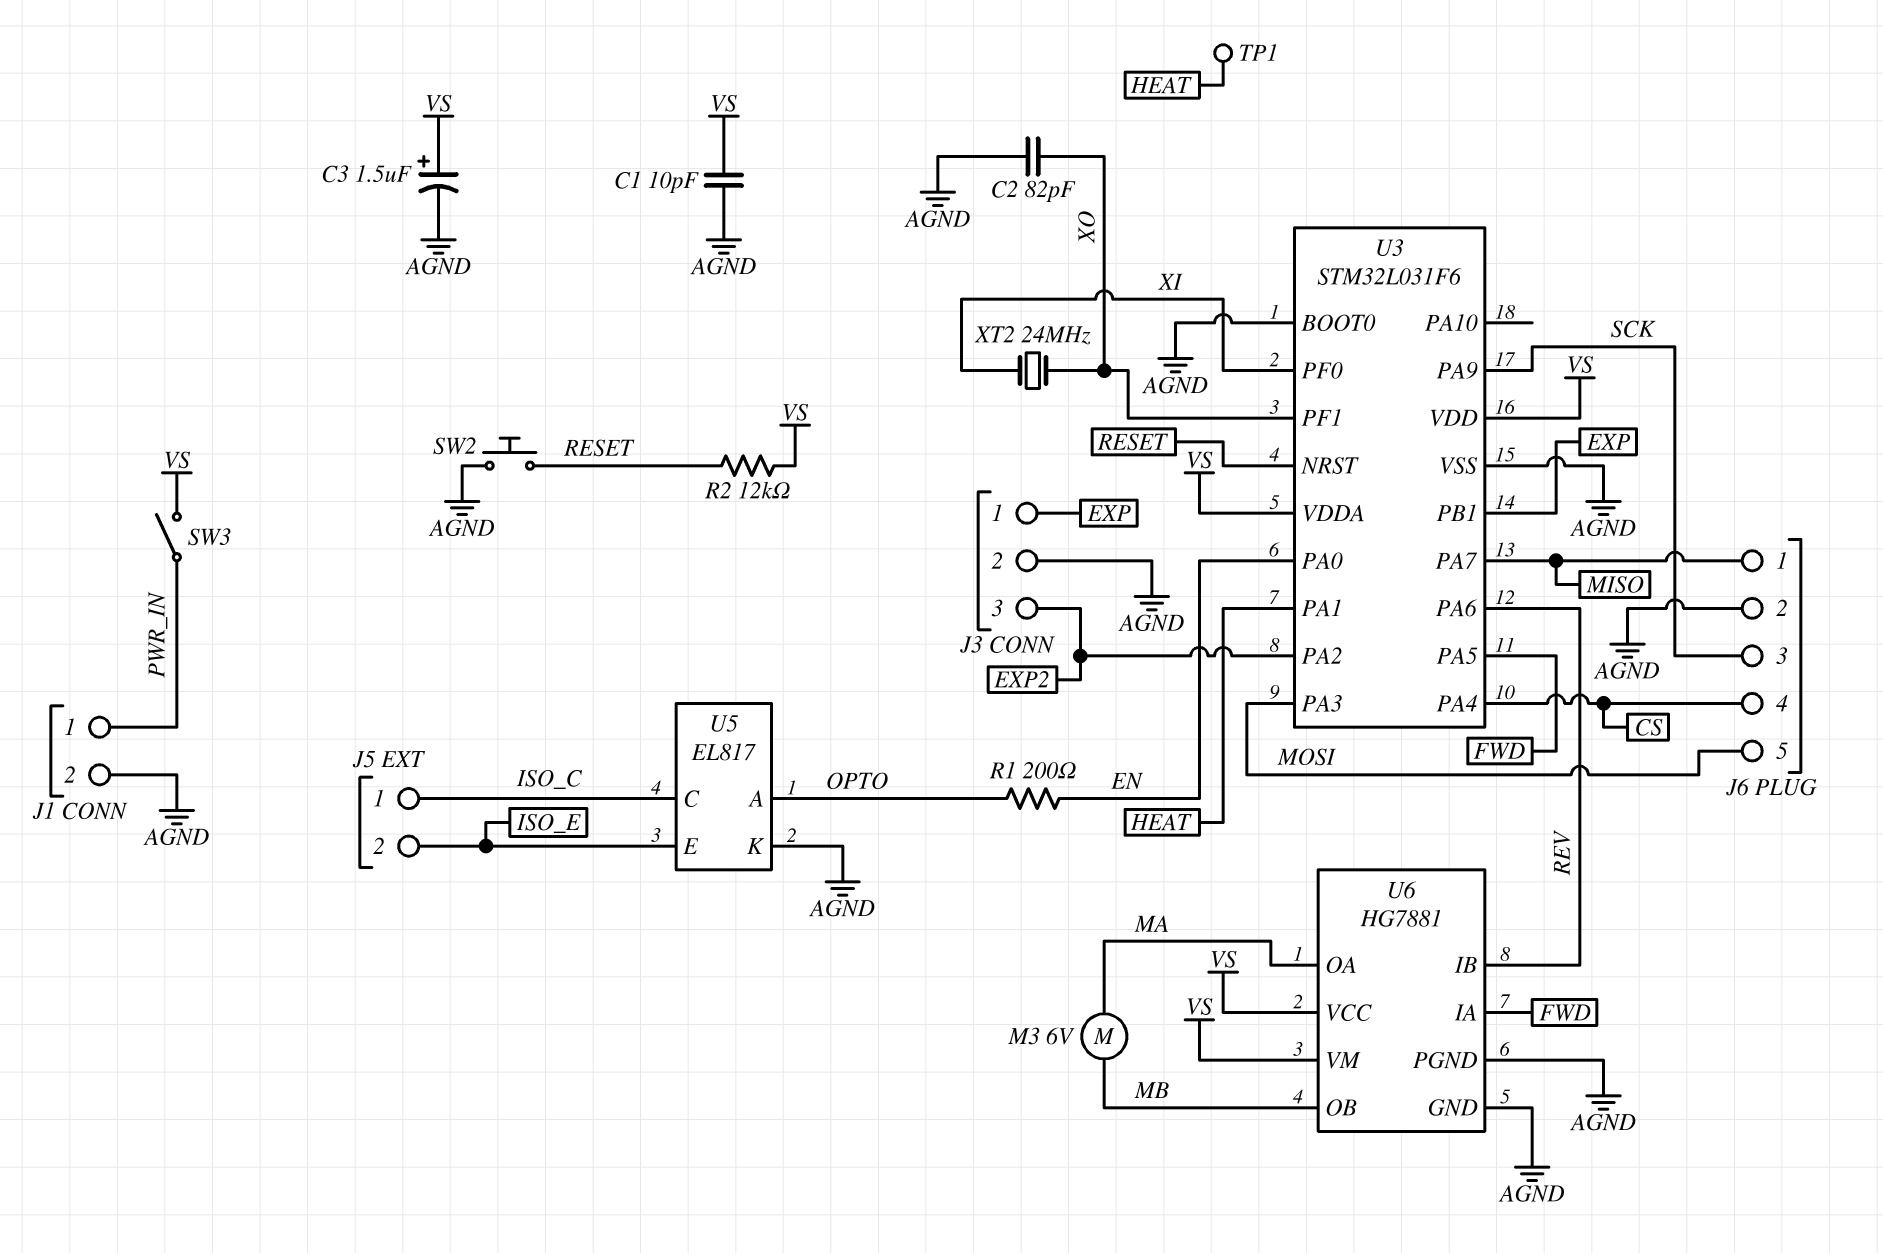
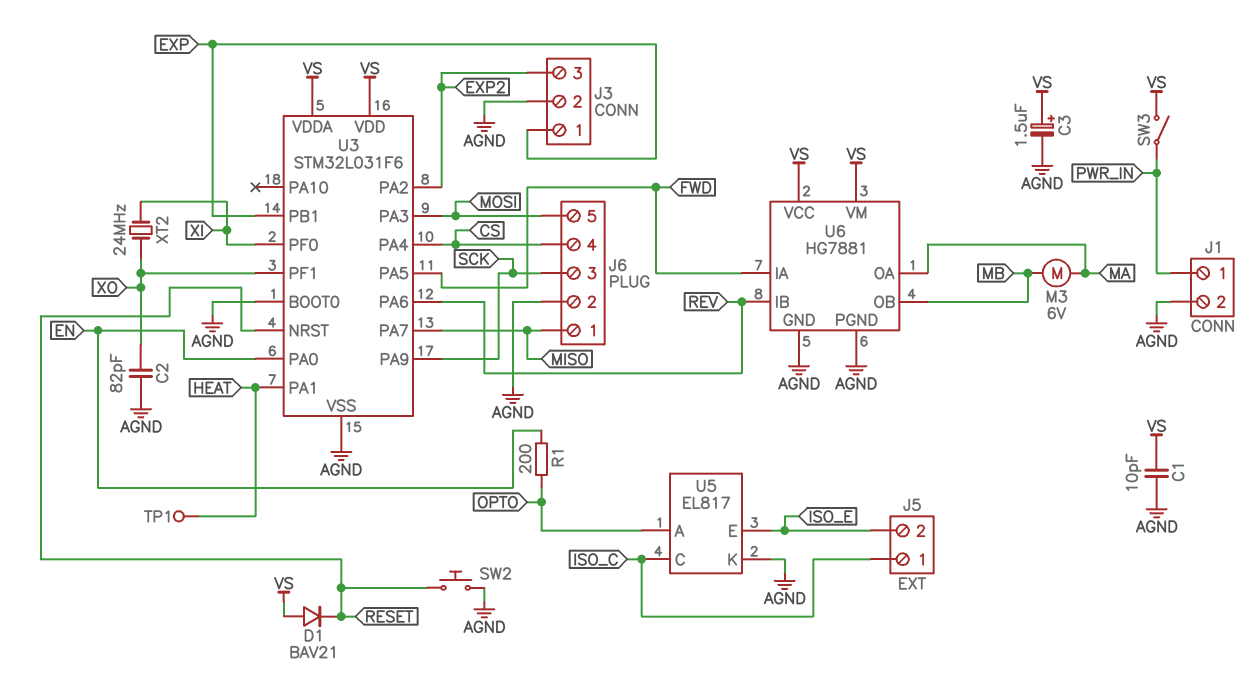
D1: none -> diode BAV21 (A VS, K RESET)
R2: 12k (RESET, VS) -> none

